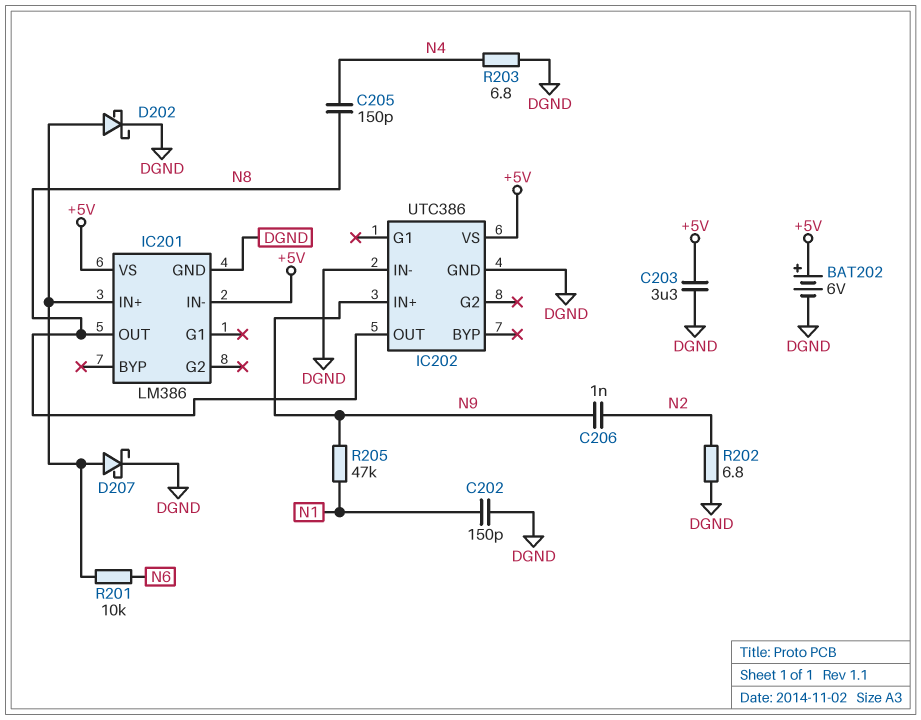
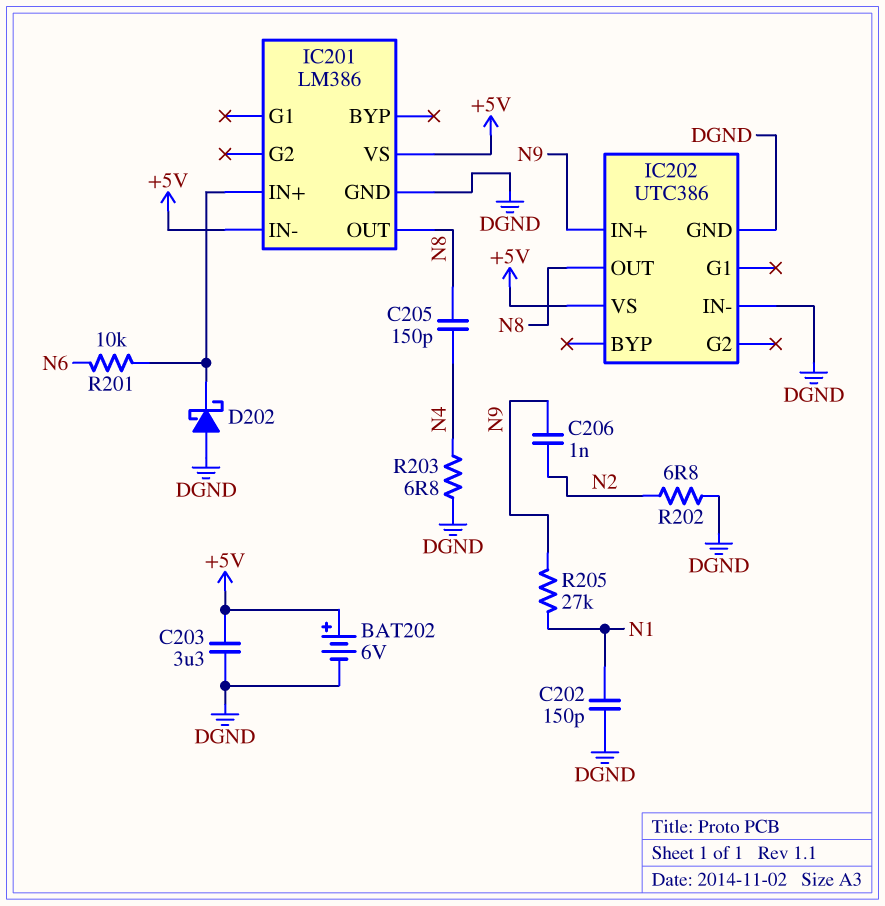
D202: schottky (A IC201/IN+, K DGND) -> schottky (A DGND, K IC201/IN+)
D207: schottky (A IC201/IN+, K DGND) -> none
R205: 47k (N1, N9) -> 27k (N1, N9)

